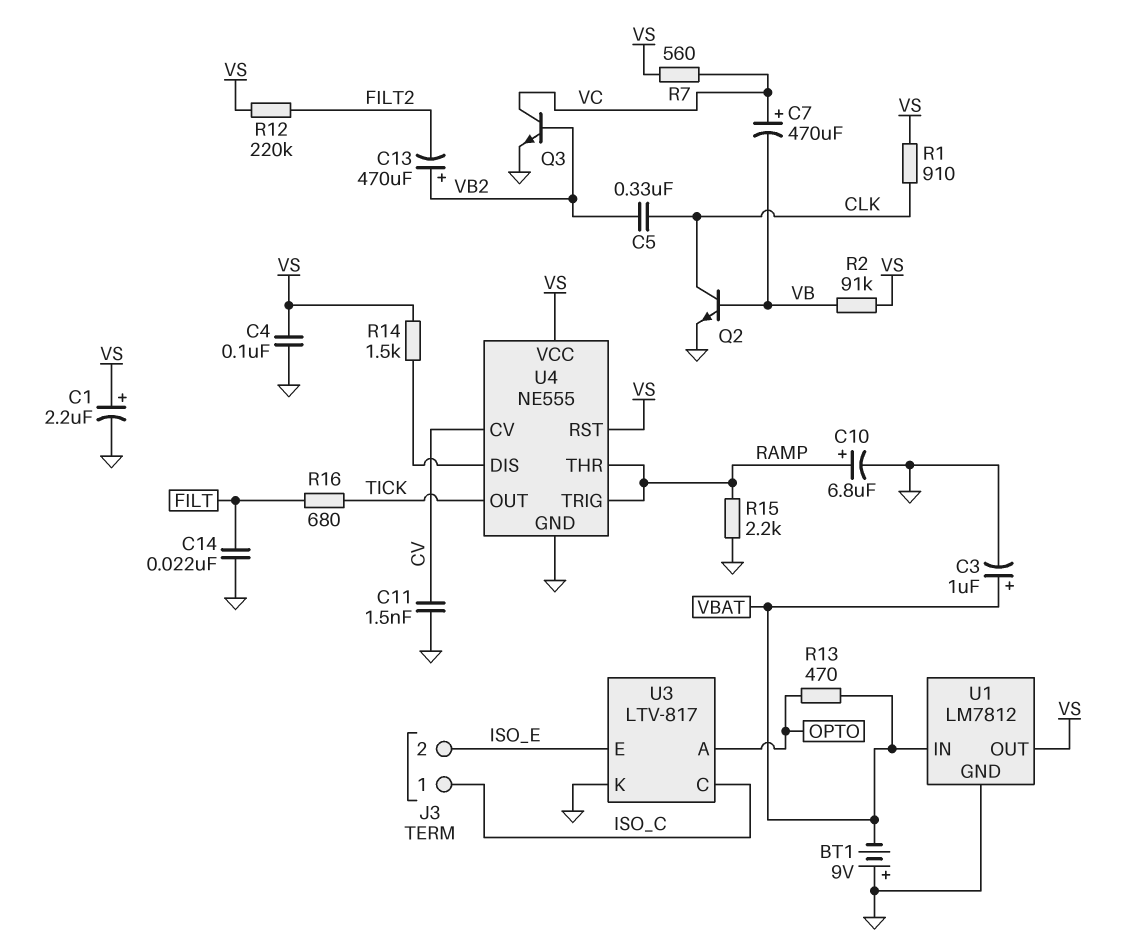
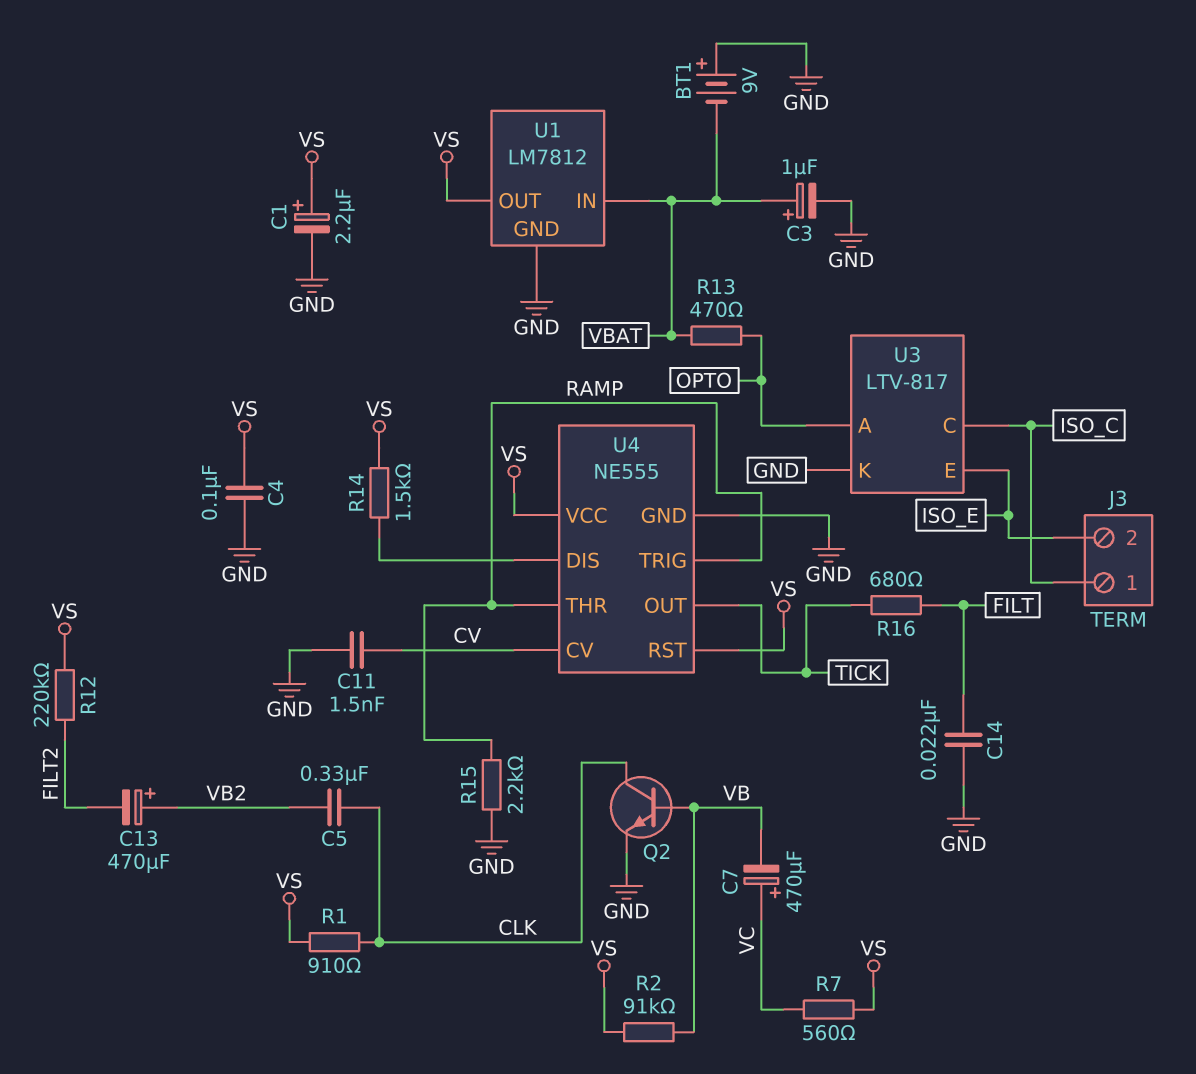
C10: 6.8uF (plus RAMP, minus GND) -> none
Q3: NPN (B VB2, C VC, E GND) -> none

